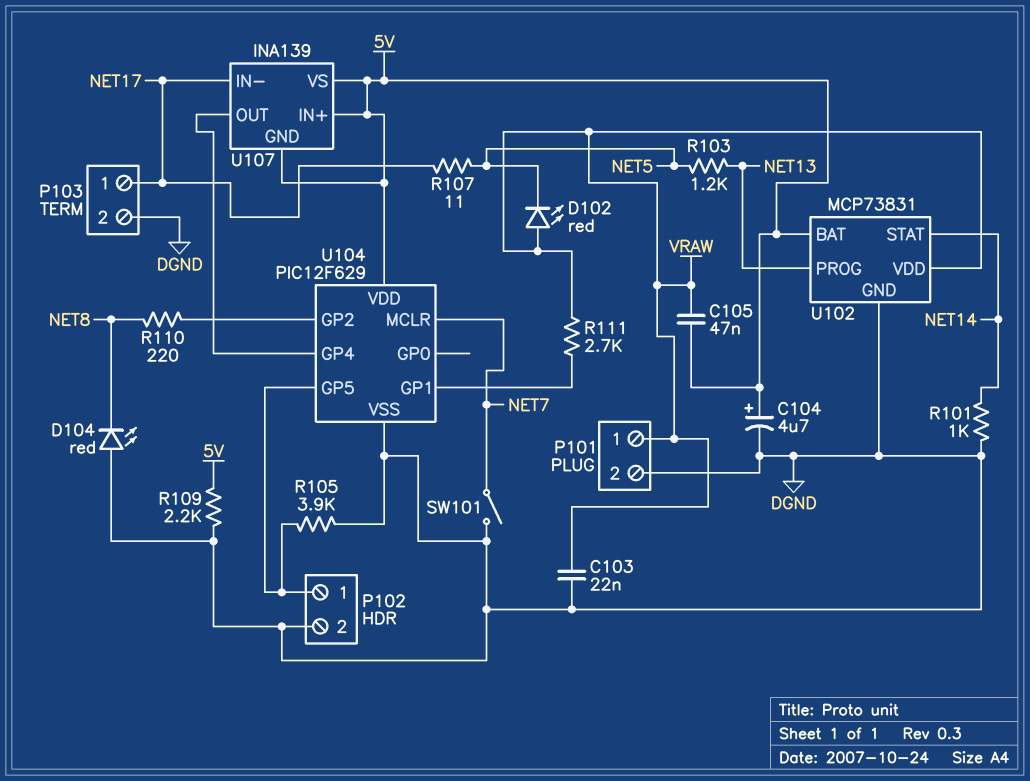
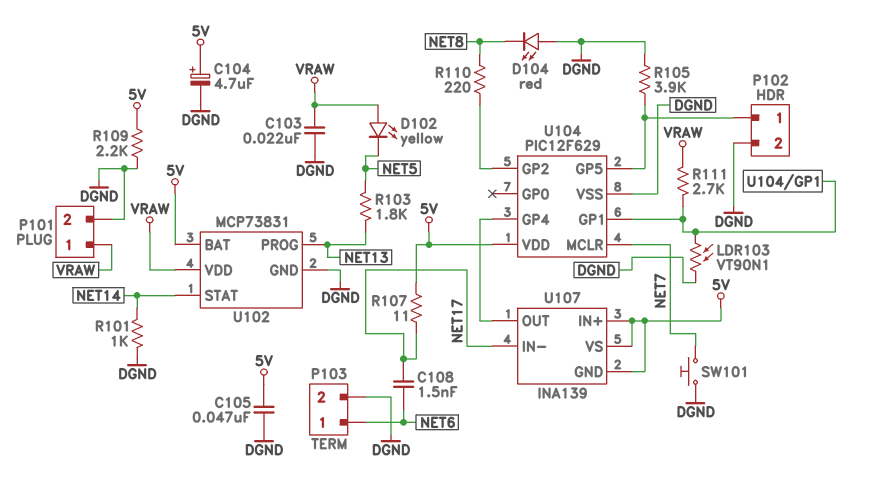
C105: 47nF (5V, VRAW) -> 47nF (5V, DGND)
C108: none -> 1.5nF (NET6, NET17)
D102: LED red (A VRAW, K NET5) -> LED yellow (A VRAW, K NET5)
LDR103: none -> VT90N1 (DGND, U104/GP1)
P103 pin 1: NET17 -> NET6
R103: 1.2k (NET5, NET13) -> 1.8k (NET5, NET13)
R107: 11 (NET5, NET17) -> 11 (5V, NET17)
SW101: switch (DGND, NET7) -> button (DGND, NET7)

